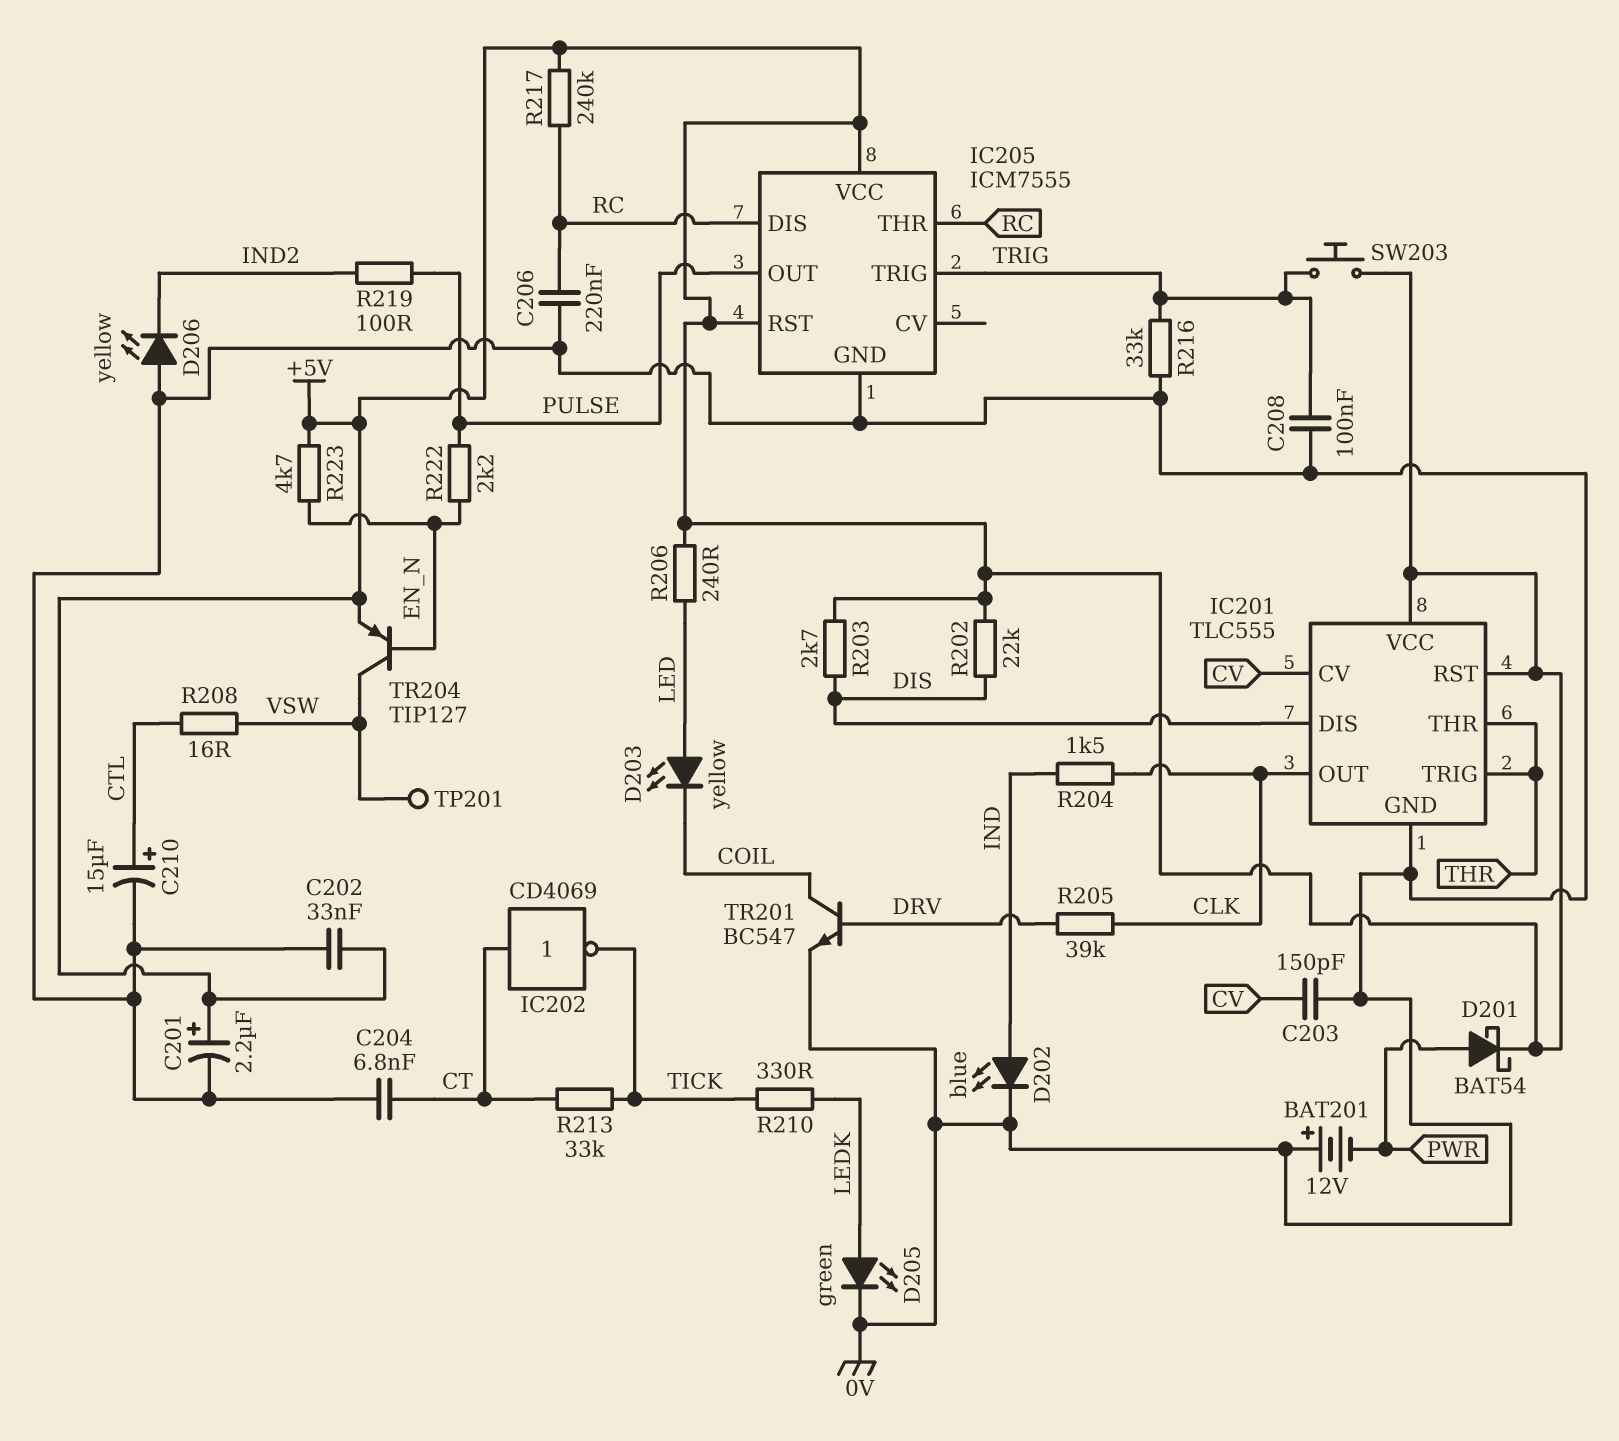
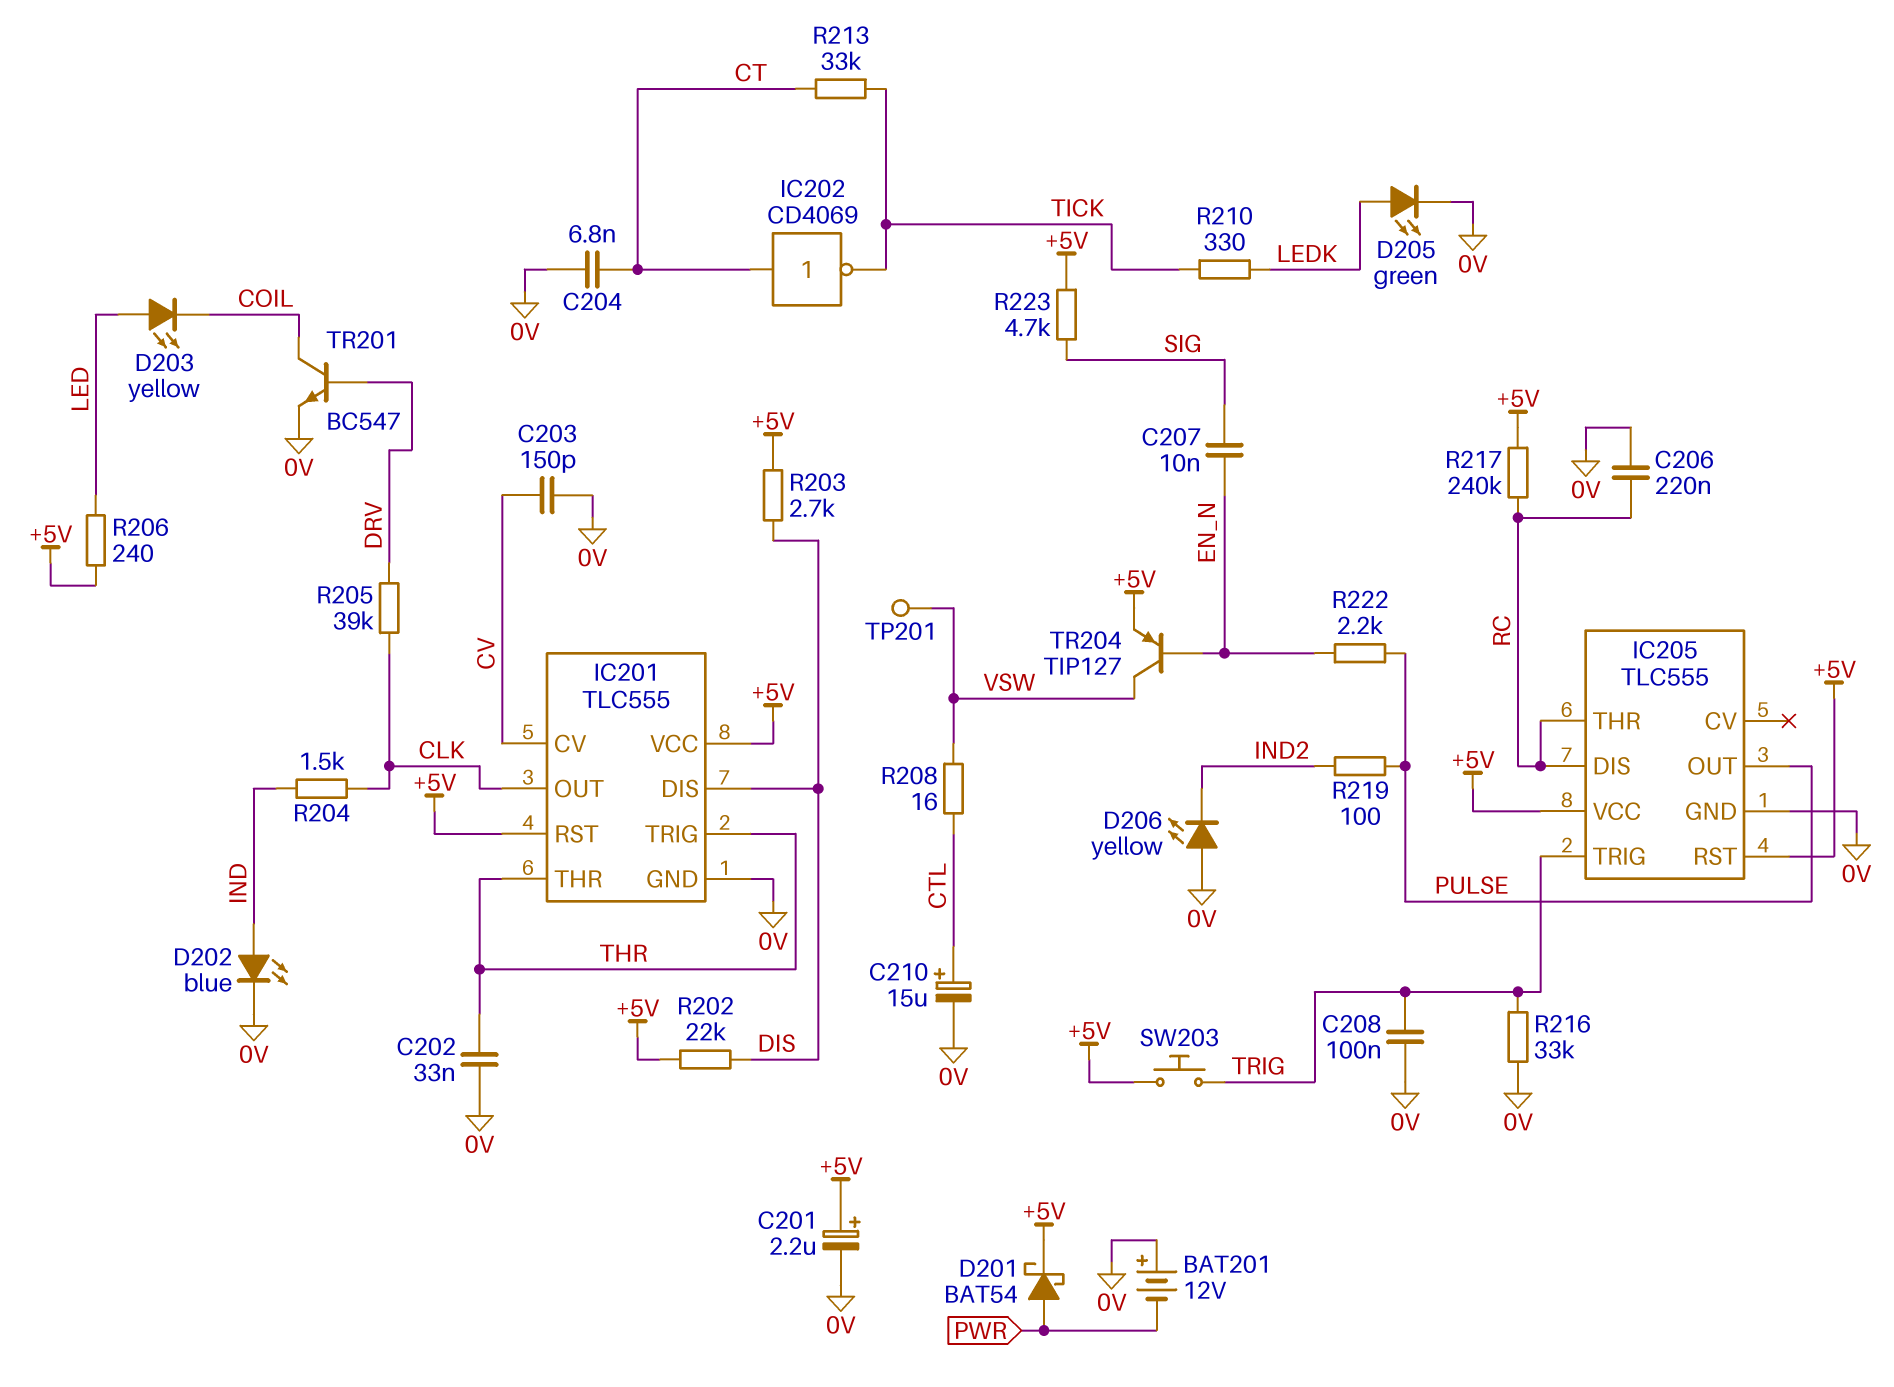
C202: 33nF (+5V, 0V) -> 33nF (0V, THR)
C207: none -> 10nF (EN_N, SIG)
IC205: ICM7555 -> TLC555
R223: 4.7k (+5V, EN_N) -> 4.7k (+5V, SIG)

